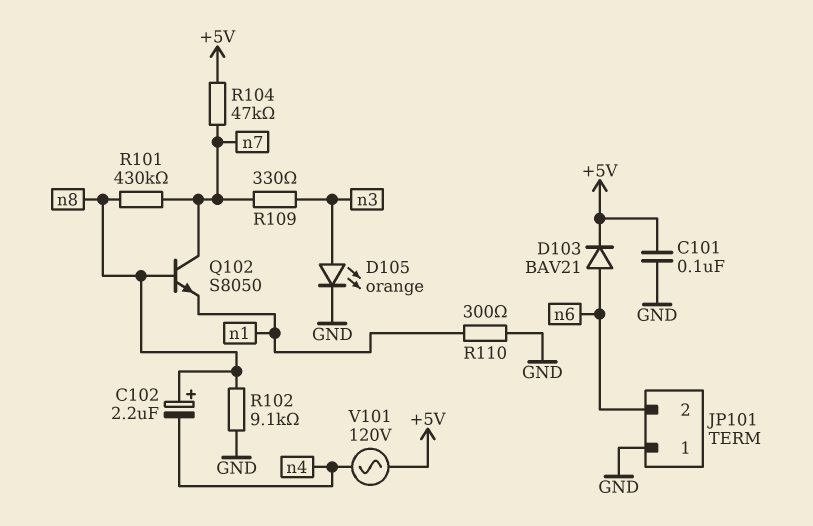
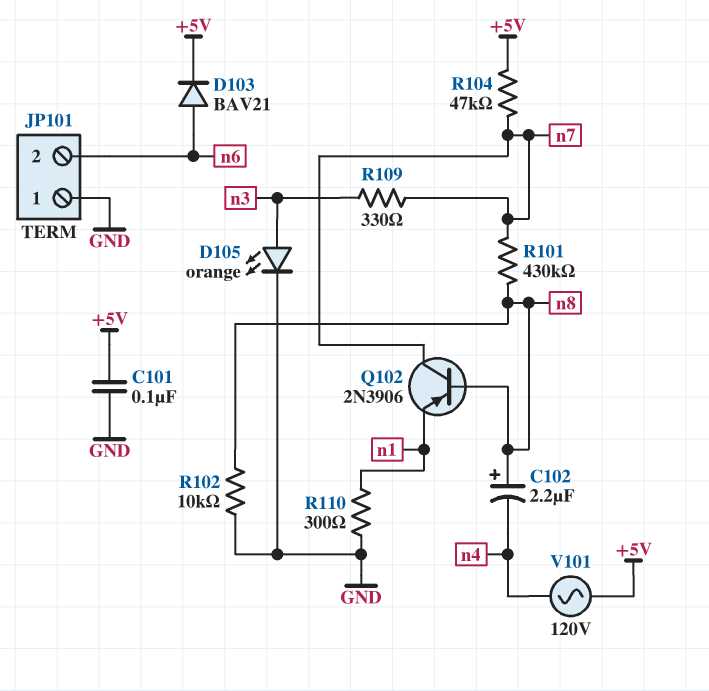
Q102: NPN S8050 (B n8, C n7, E n1) -> PNP 2N3906 (B n8, C n7, E n1)
R102: 9.1k (GND, n8) -> 10k (GND, n8)

